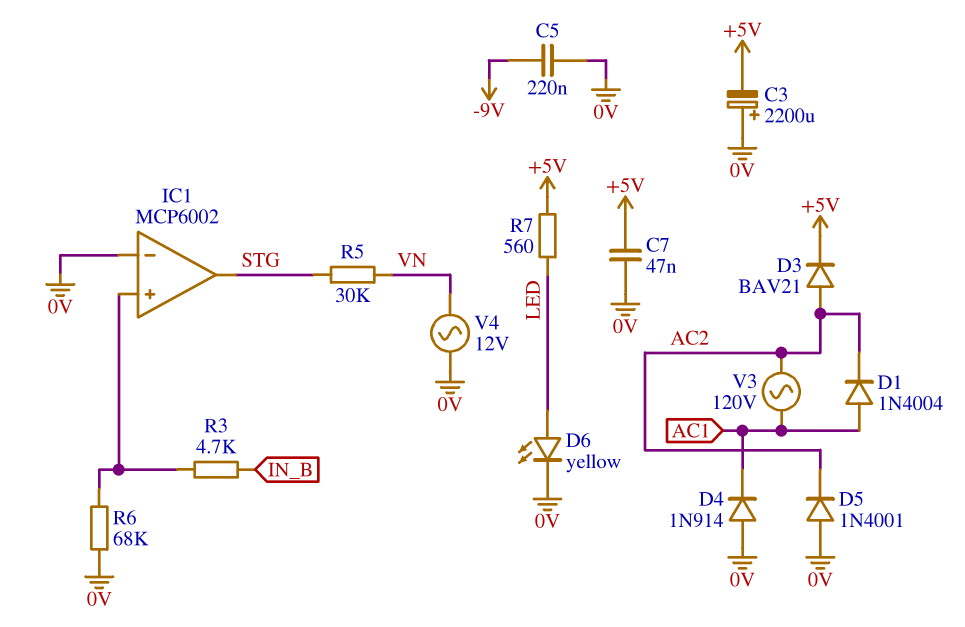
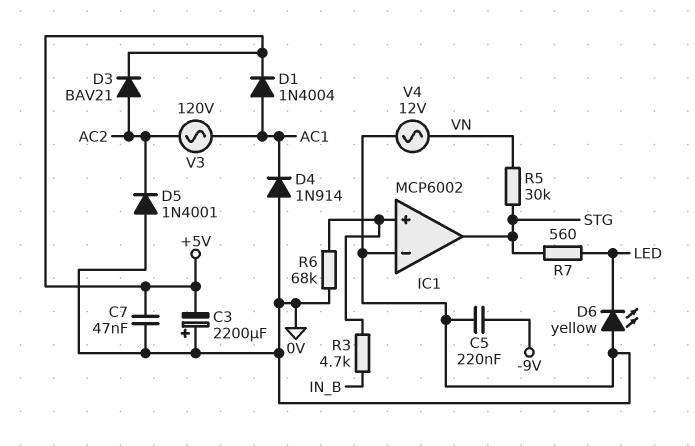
D1: diode 1N4004 (A AC1, K AC2) -> diode 1N4004 (A AC1, K +5V)
D6: LED yellow (A LED, K 0V) -> LED yellow (A 0V, K LED)
R7: 560 (+5V, LED) -> 560 (LED, STG)

